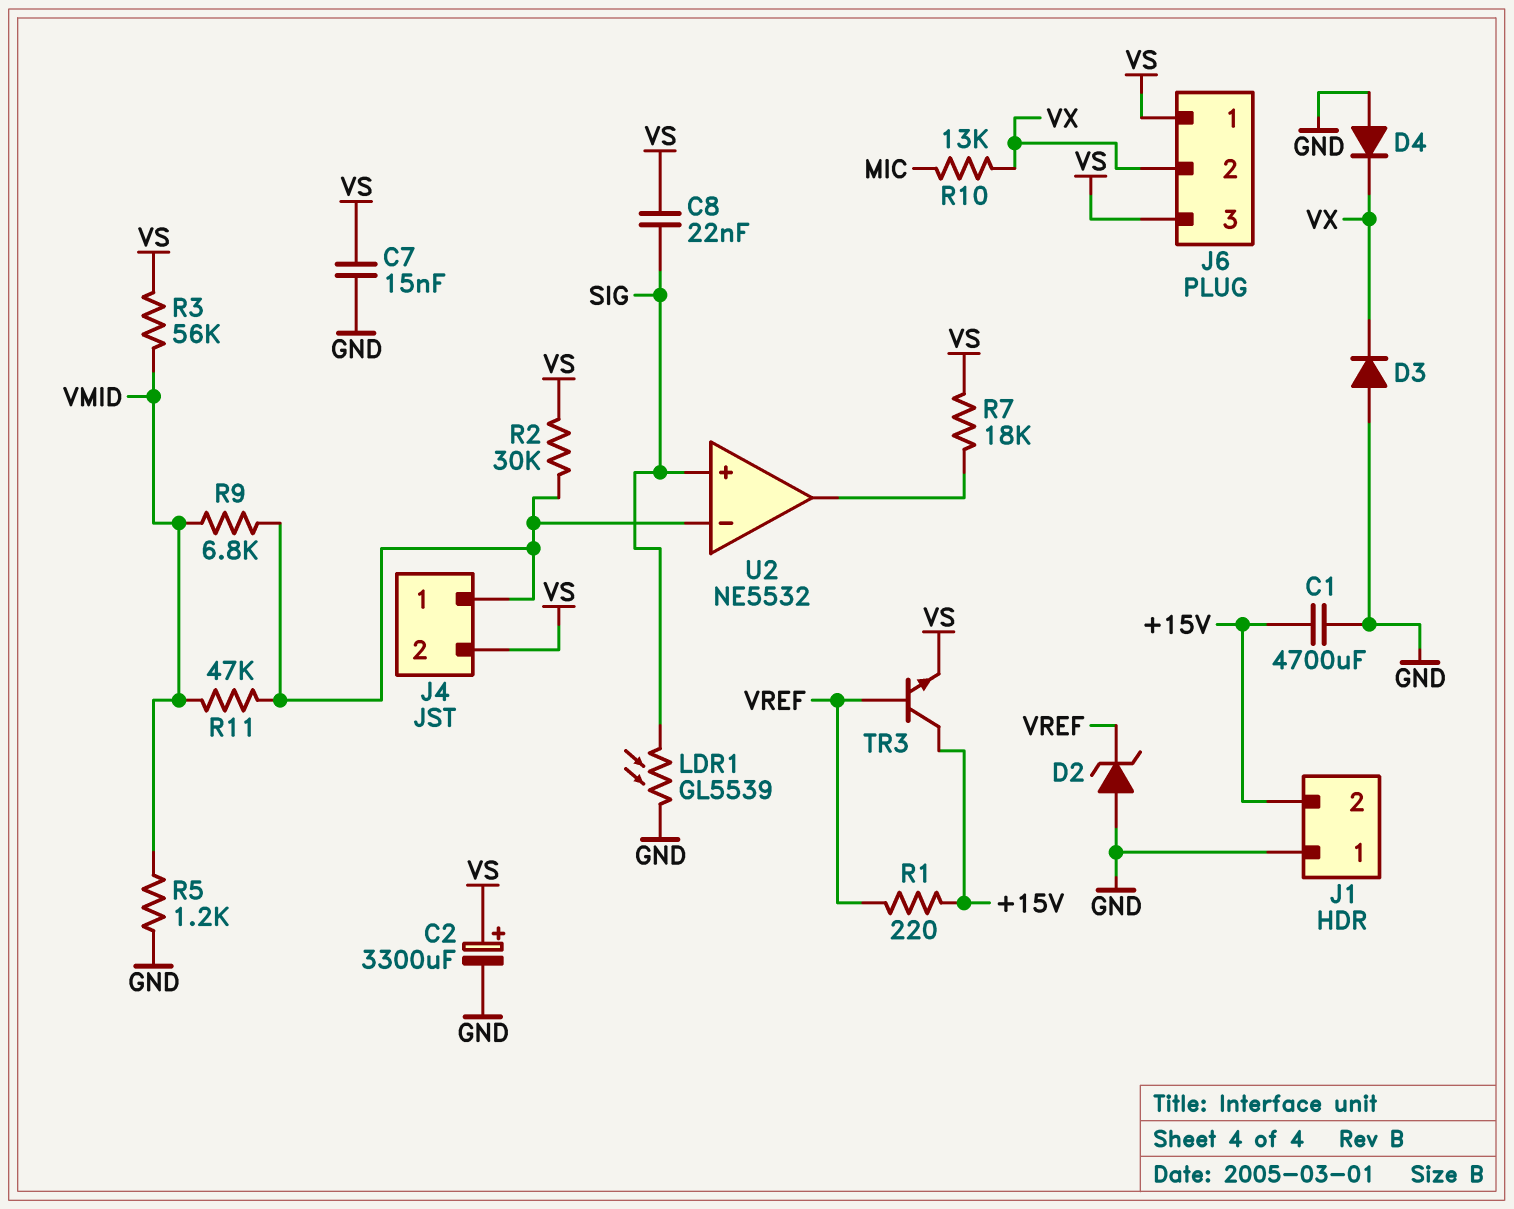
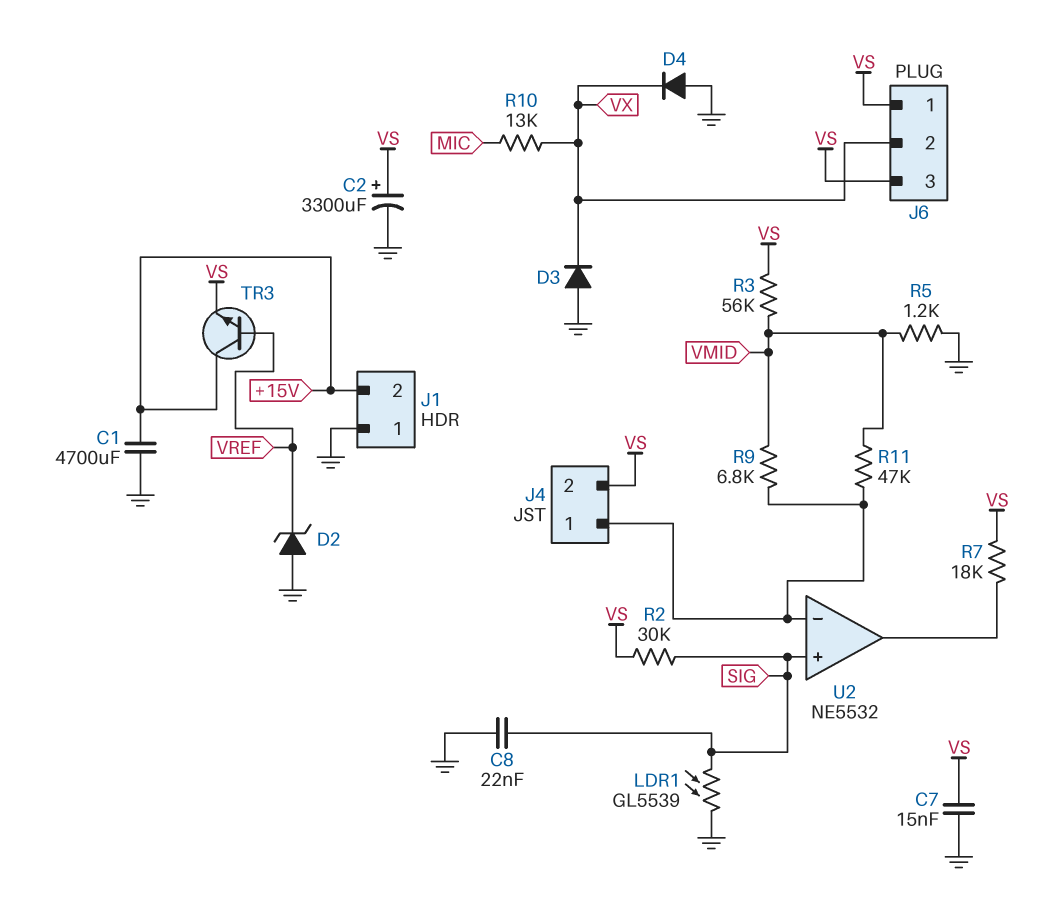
C8: 22nF (SIG, VS) -> 22nF (GND, SIG)
R1: 220 (+15V, VREF) -> none
R2: 30k (J4/1, VS) -> 30k (SIG, VS)

